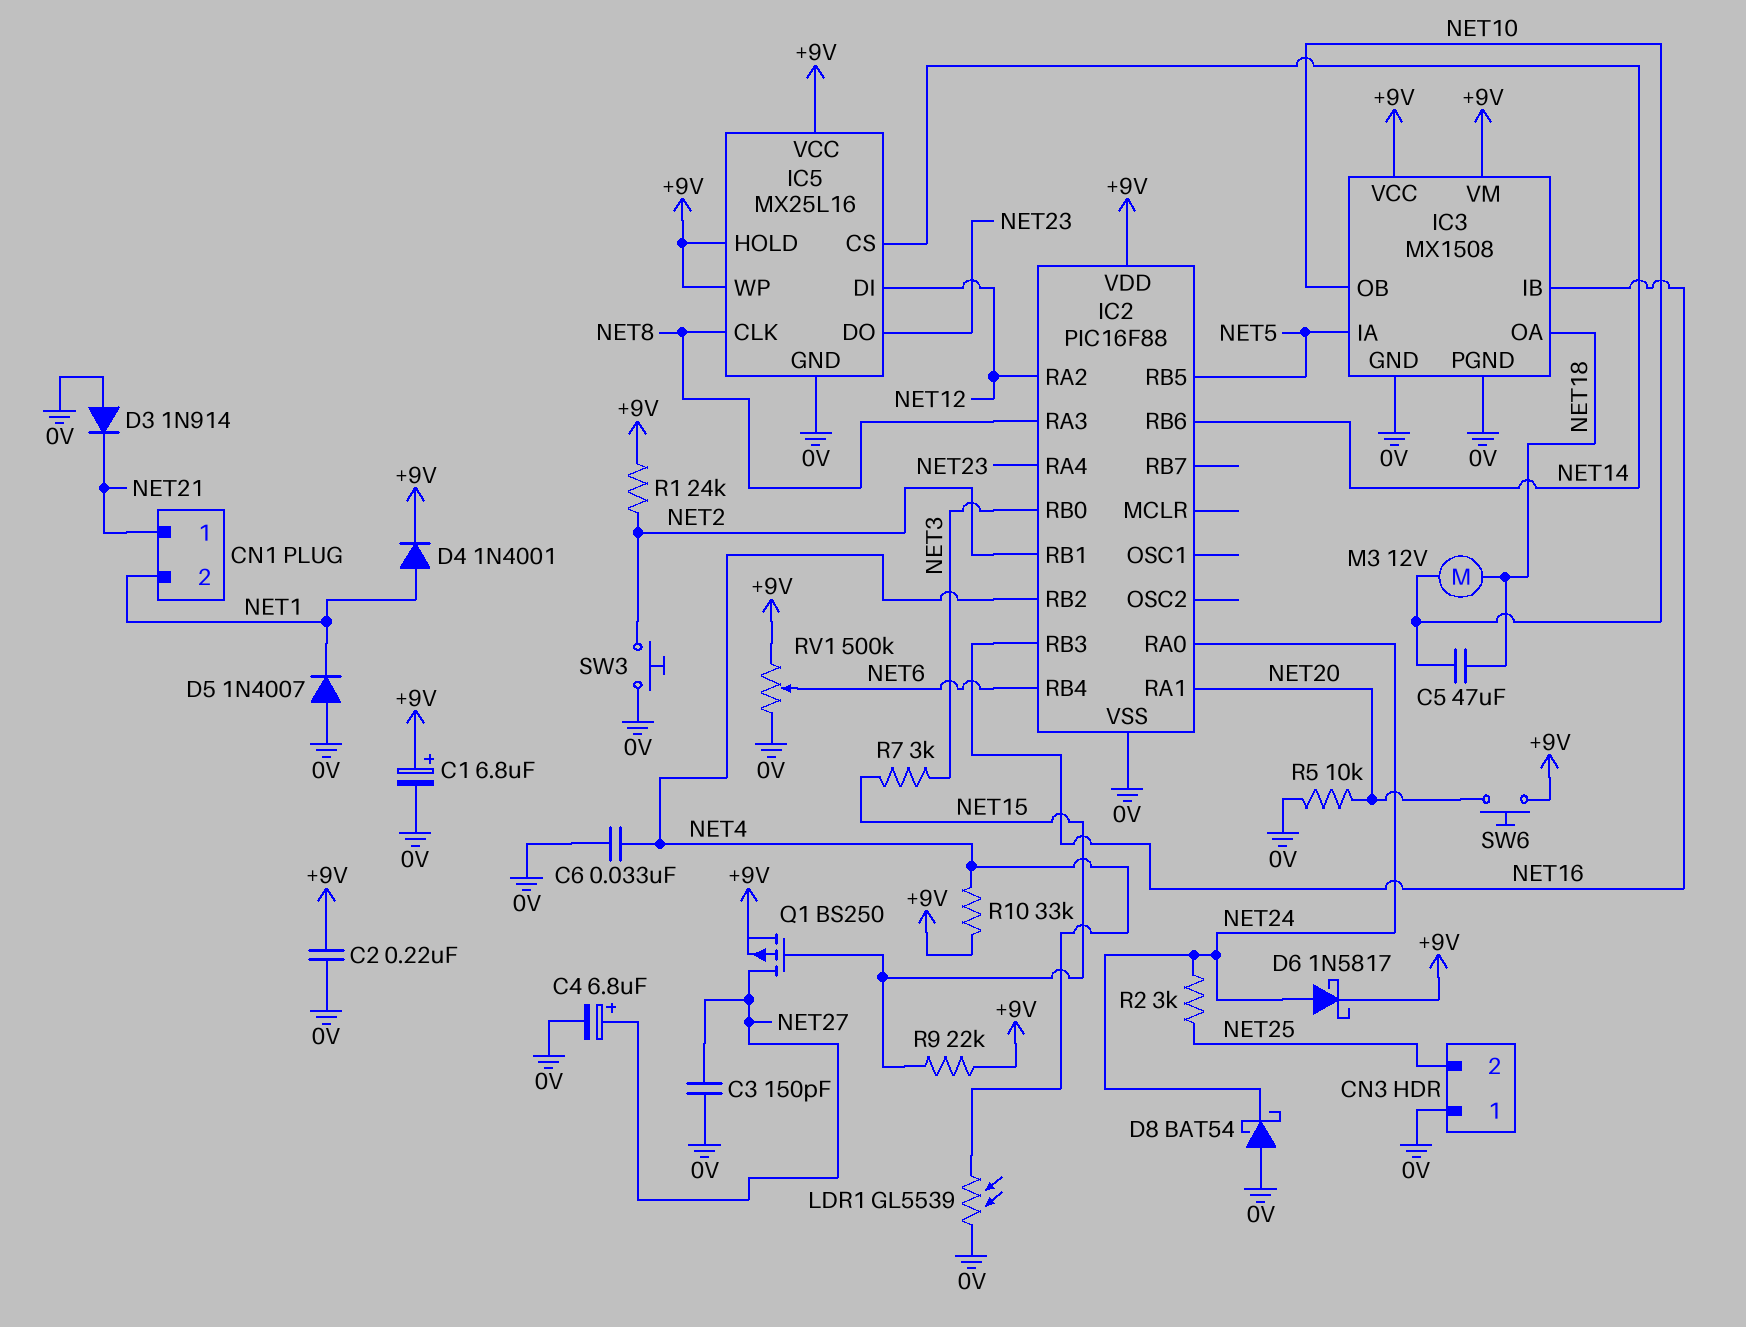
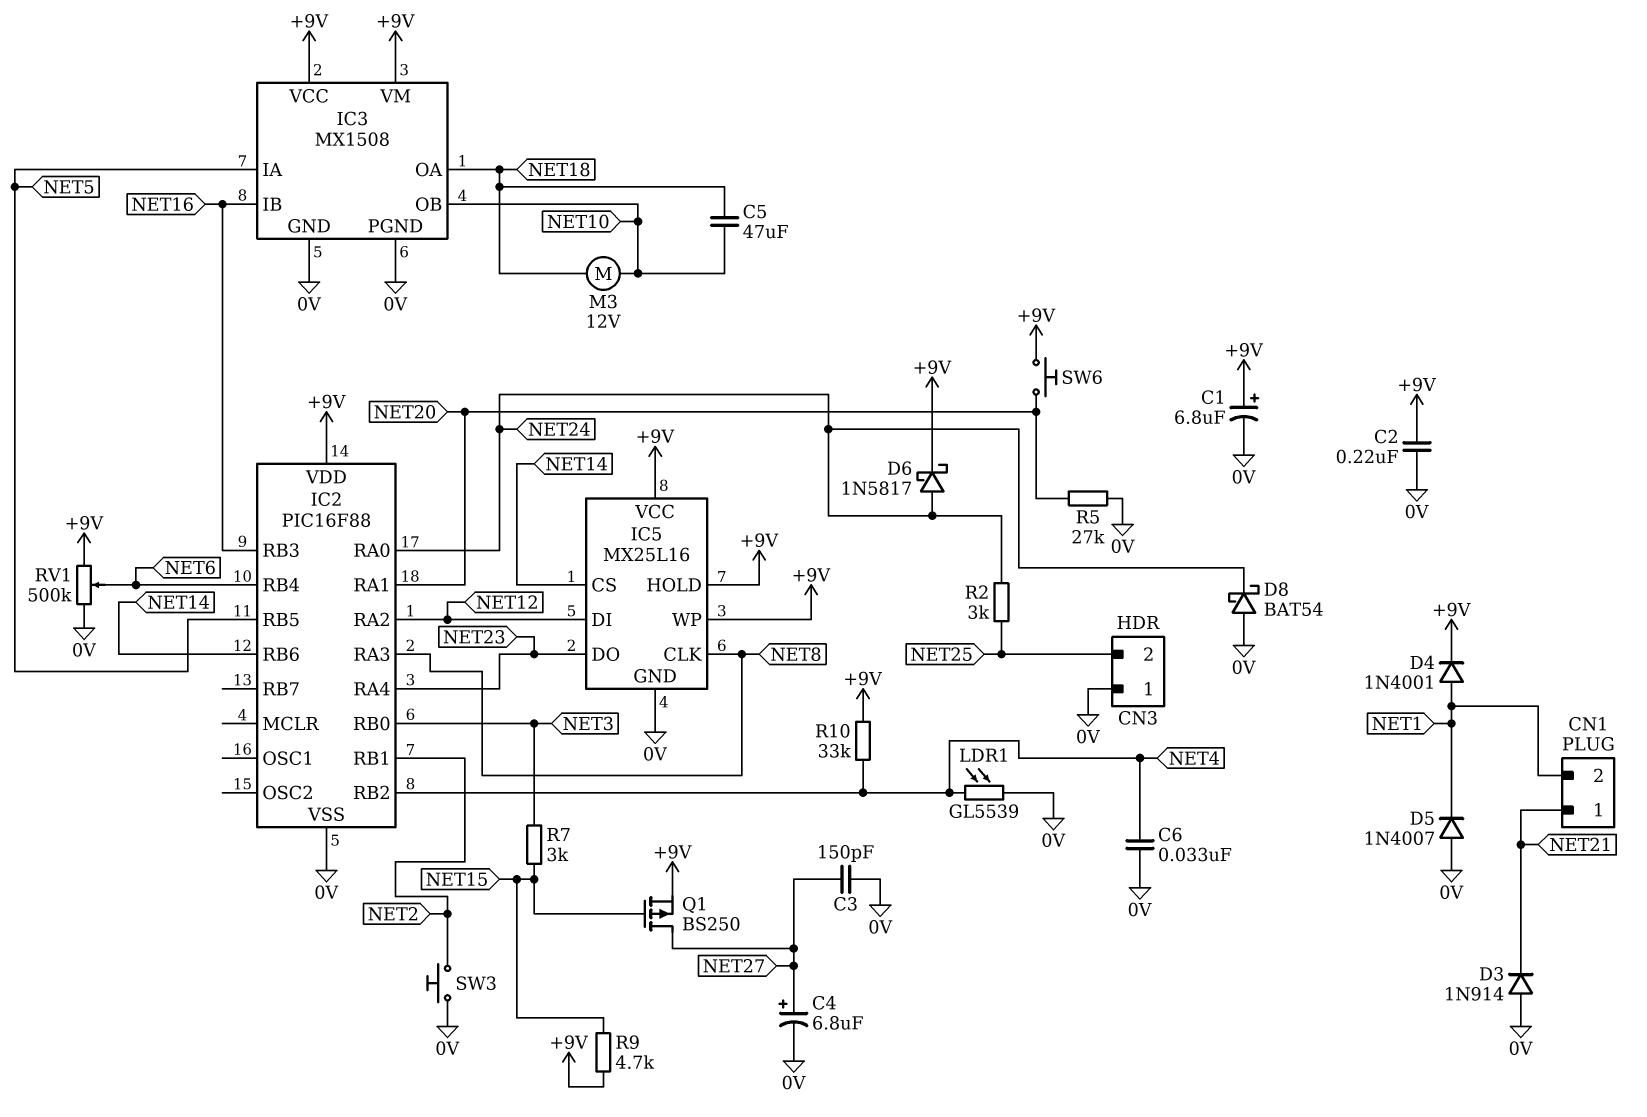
R1: 24k (+9V, NET2) -> none
R5: 10k (0V, NET20) -> 27k (0V, NET20)
R9: 22k (+9V, NET15) -> 4.7k (+9V, NET15)

